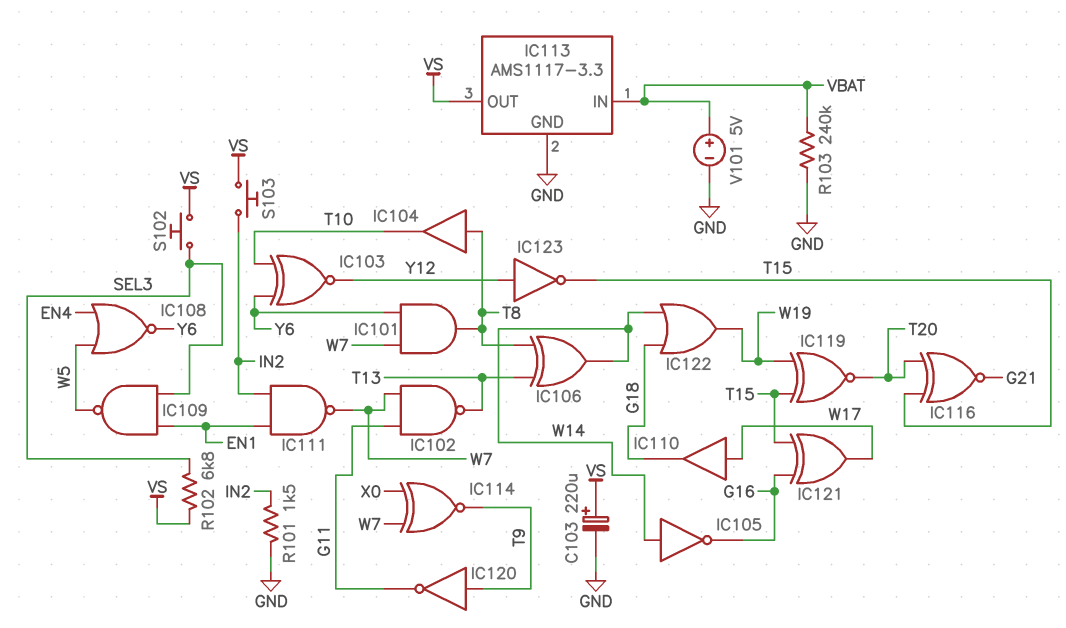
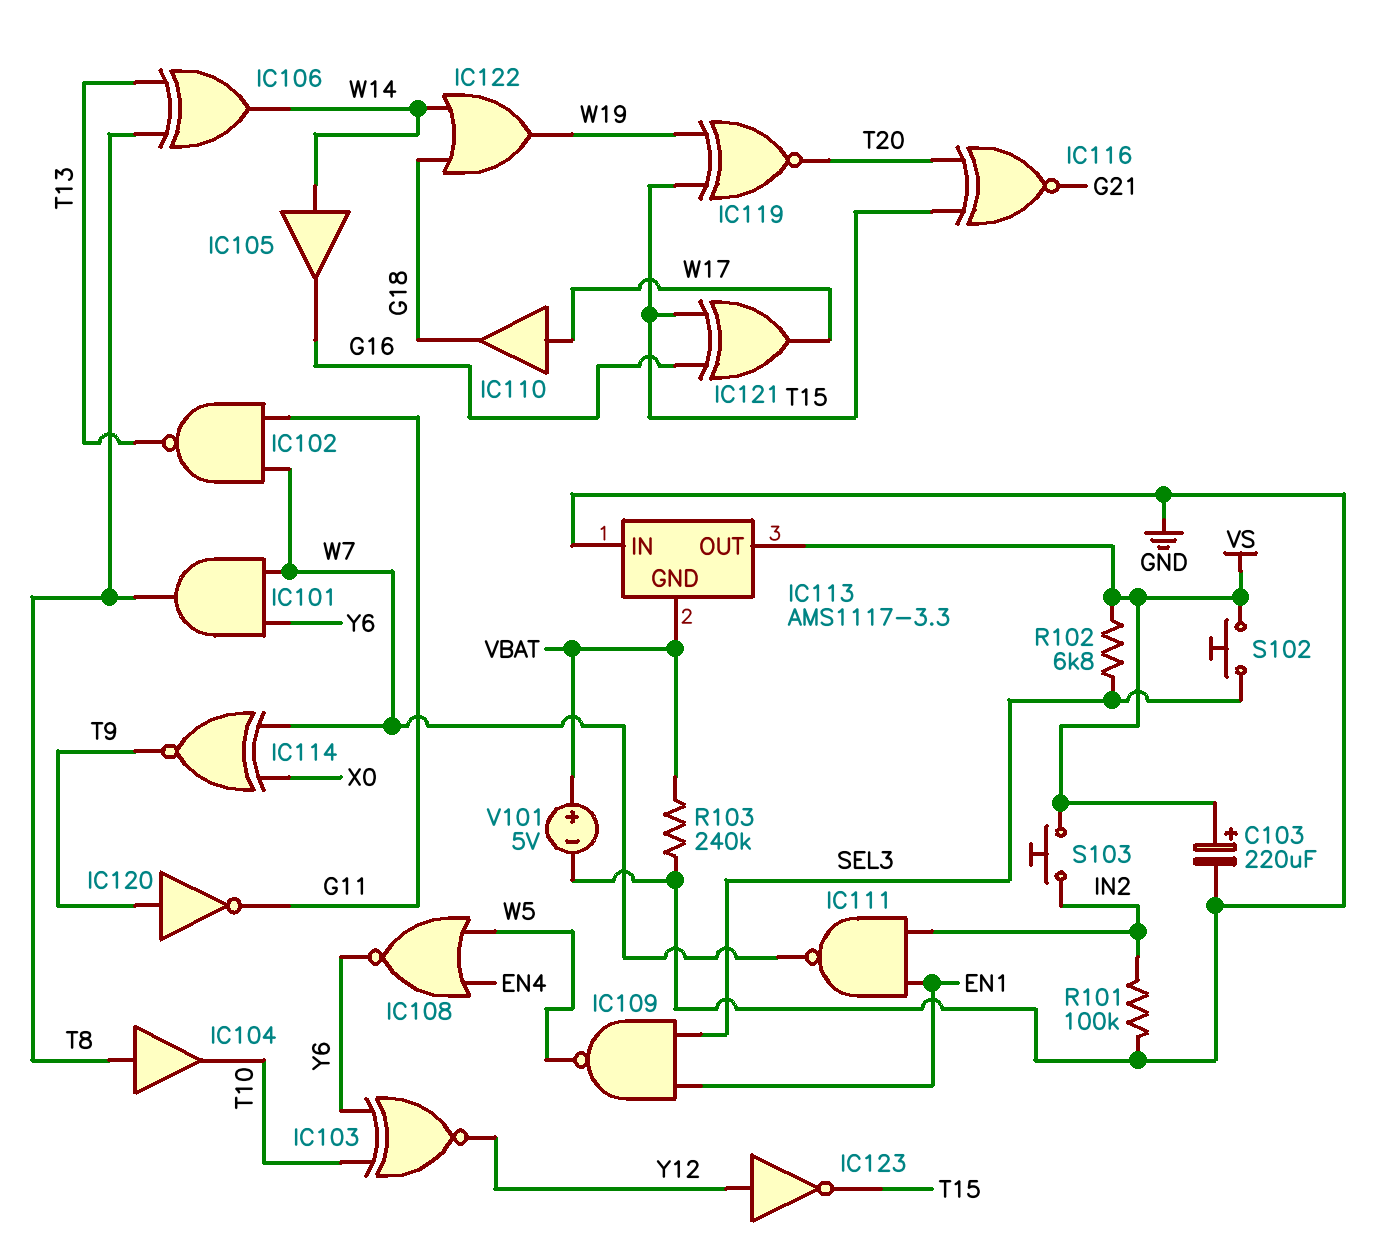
IC105: NOT (in W14, out G16) -> buffer (in W14, out G16)
IC113 pin GND: GND -> VBAT
IC113 pin IN: VBAT -> GND
R101: 1.5k (GND, IN2) -> 100k (GND, IN2)

